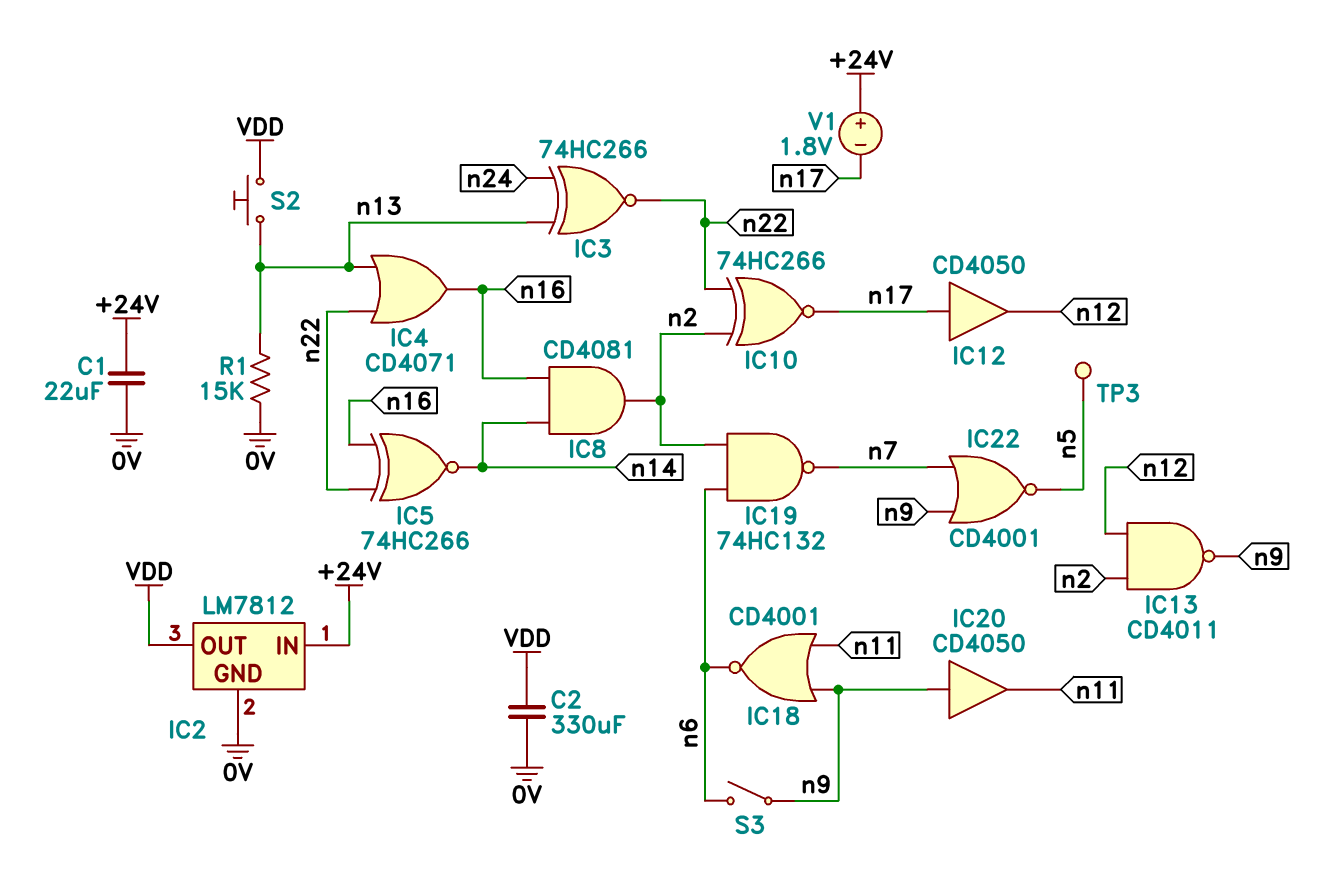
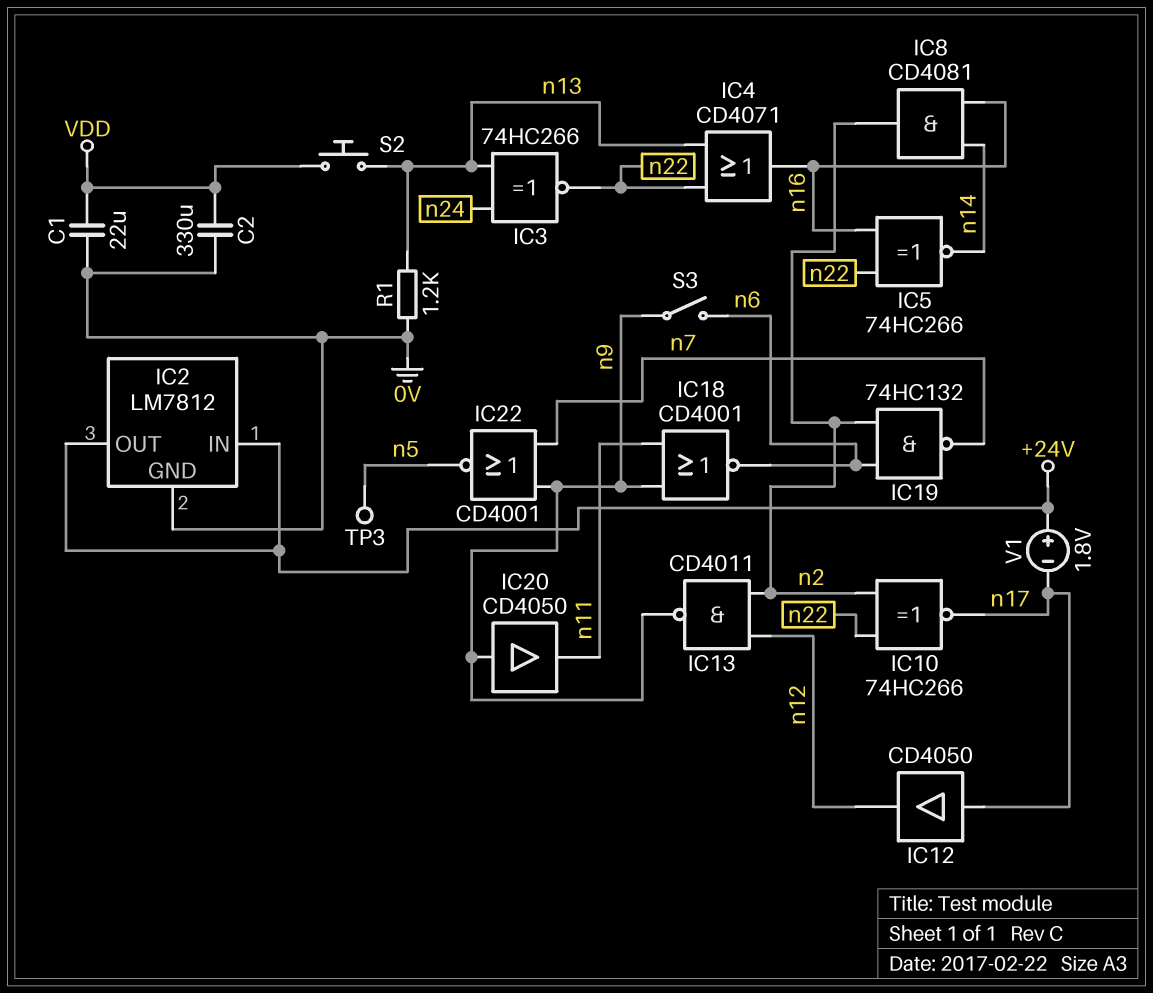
C1: 22uF (+24V, 0V) -> 22uF (0V, VDD)
IC2 pin OUT: VDD -> +24V
R1: 15k (0V, n13) -> 1.2k (0V, n13)

